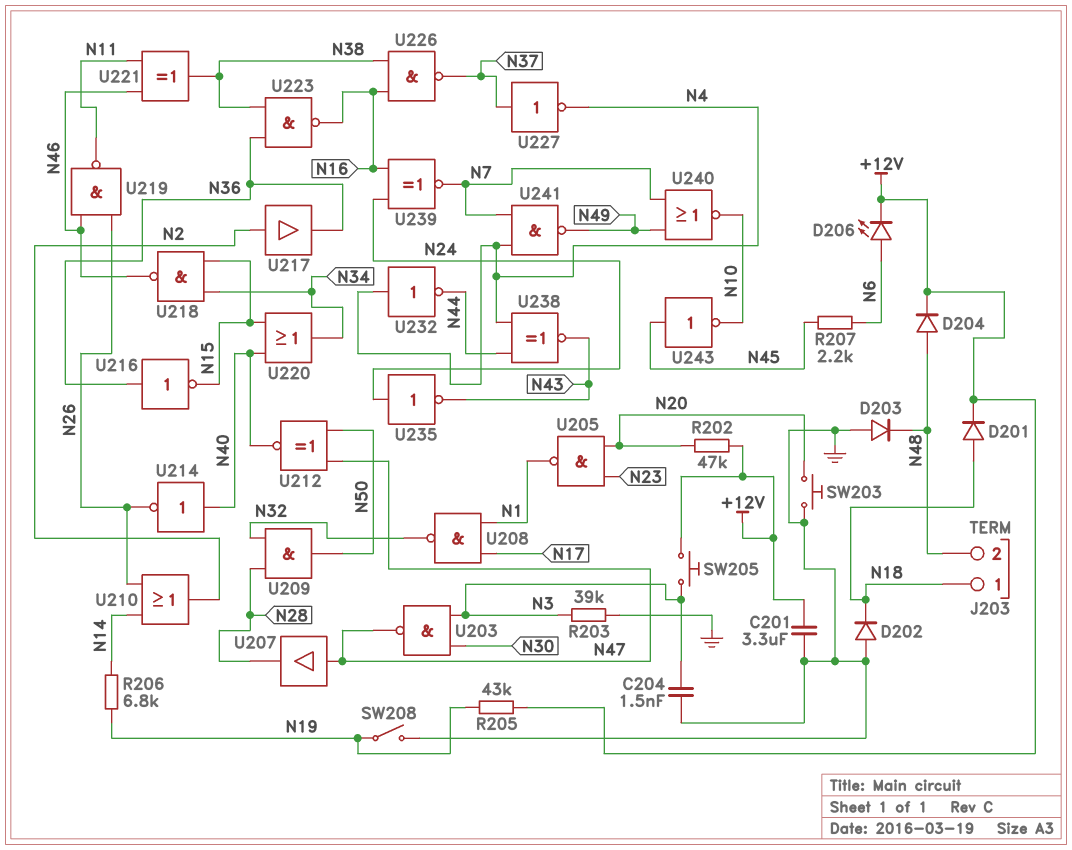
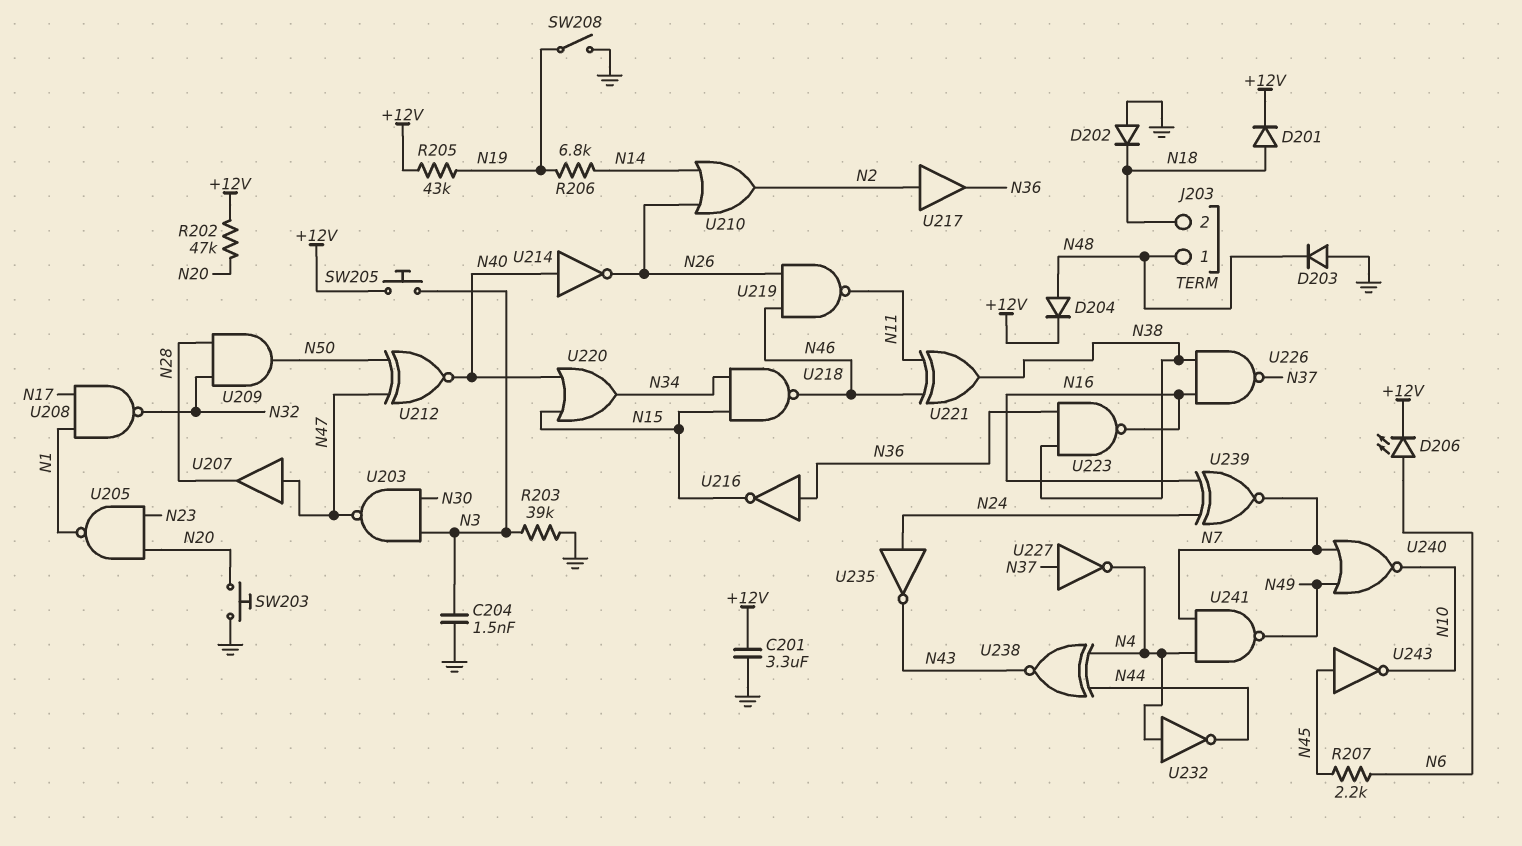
J203 pin 1: N18 -> N48
J203 pin 2: N48 -> N18

